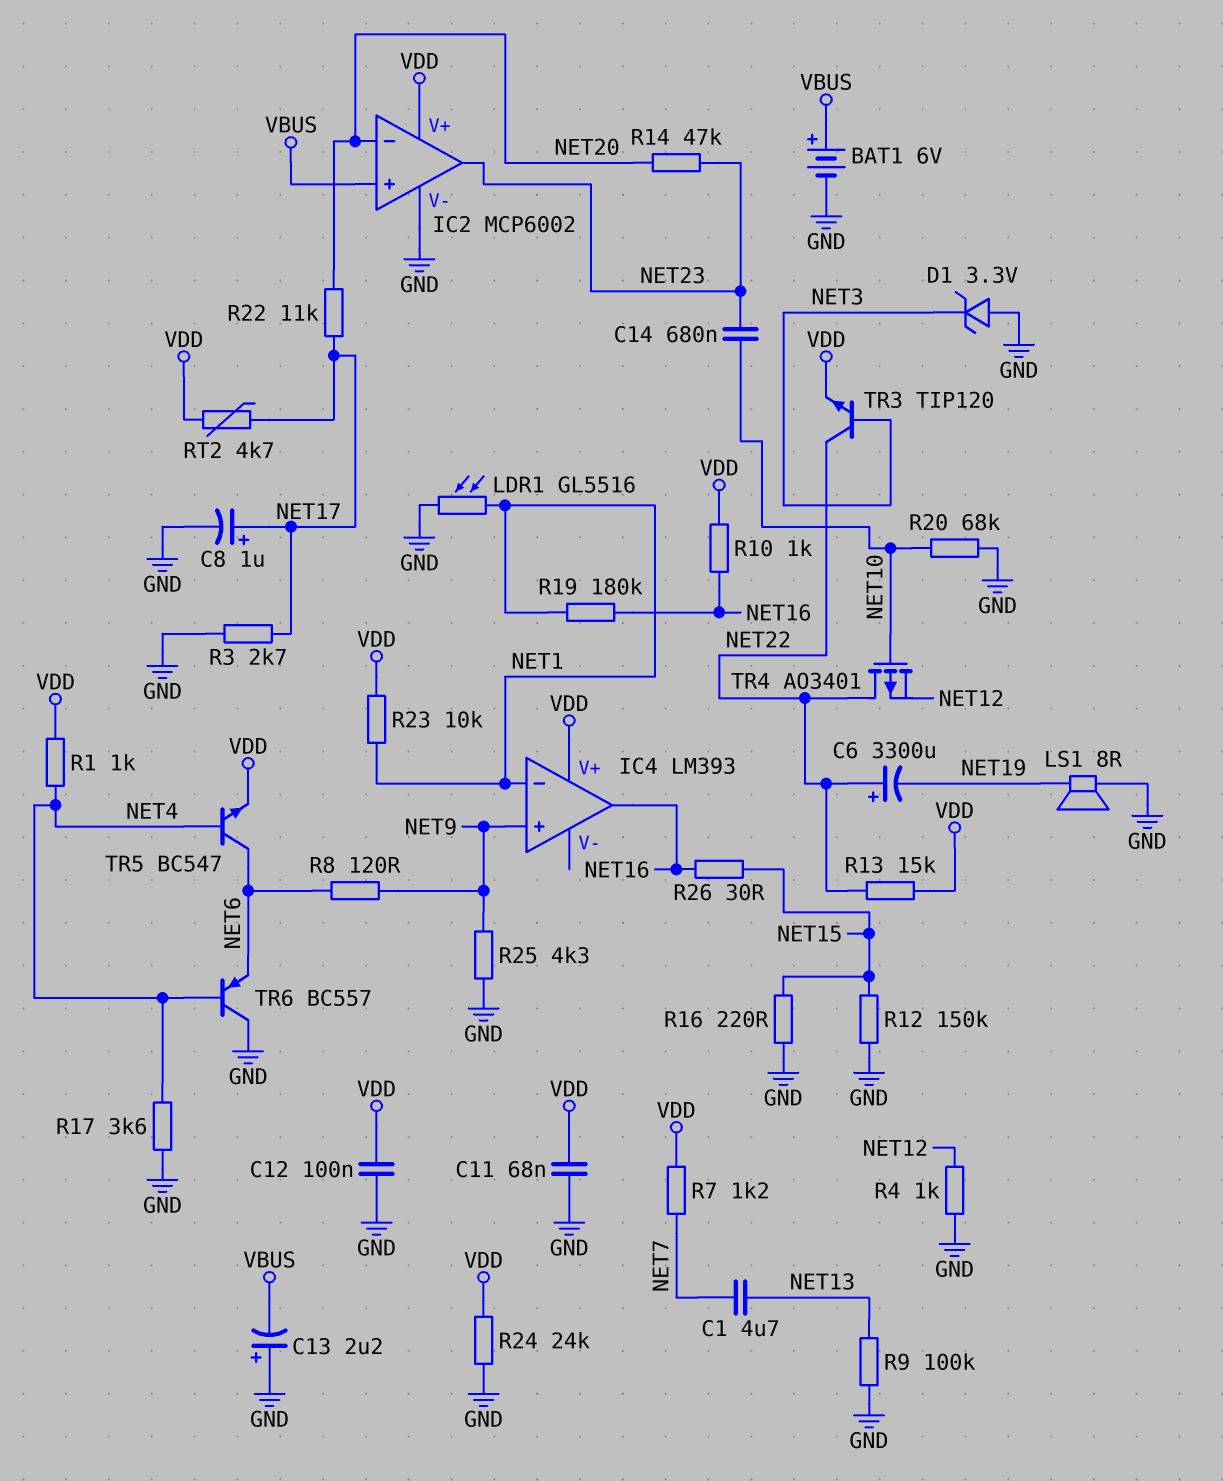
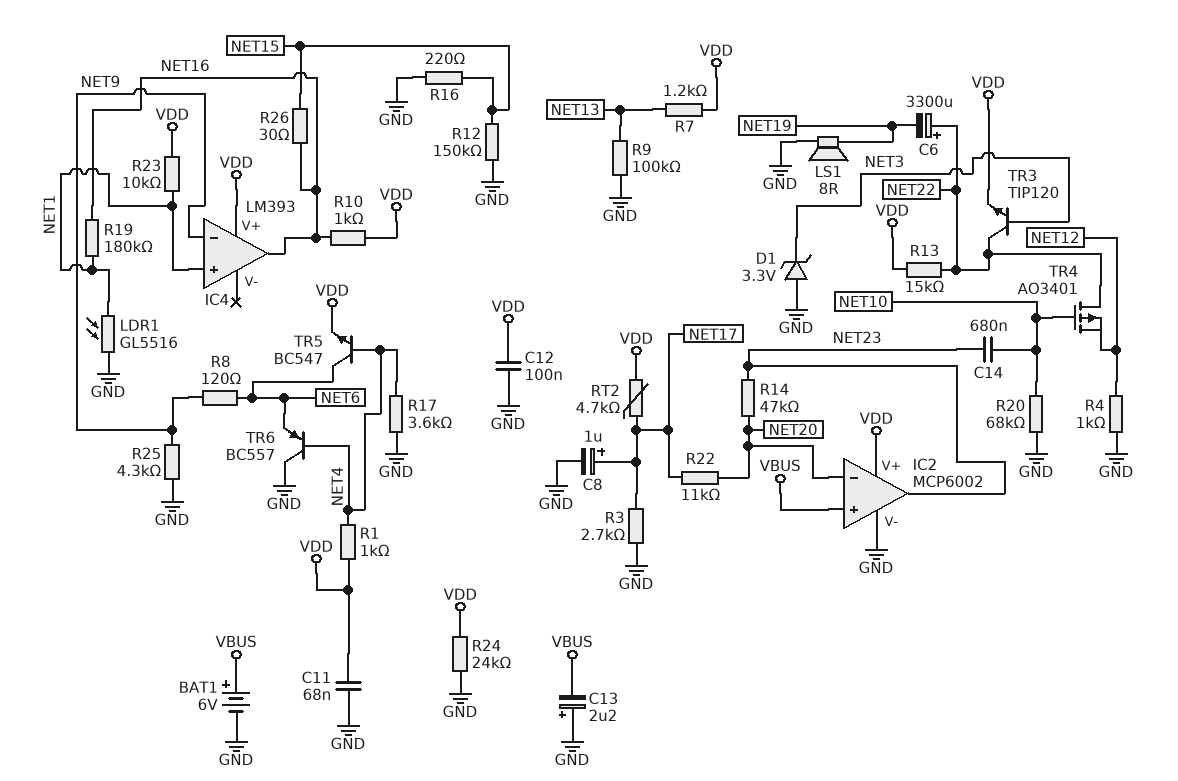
C1: 4.7uF (NET7, NET13) -> none
IC4 pin in+: NET9 -> NET1
IC4 pin in-: NET1 -> NET9
R7: 1.2k (NET7, VDD) -> 1.2k (NET13, VDD)

